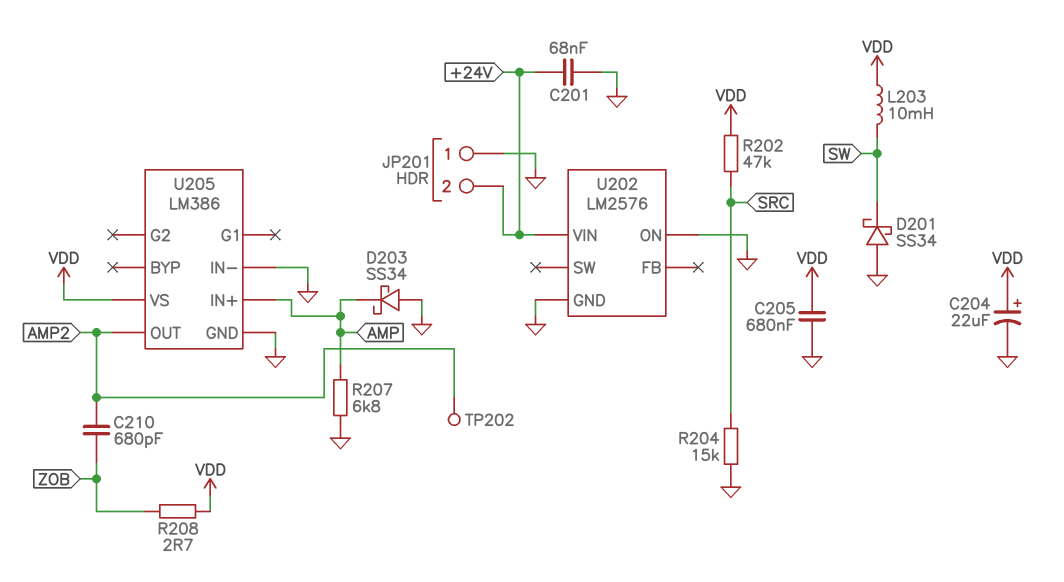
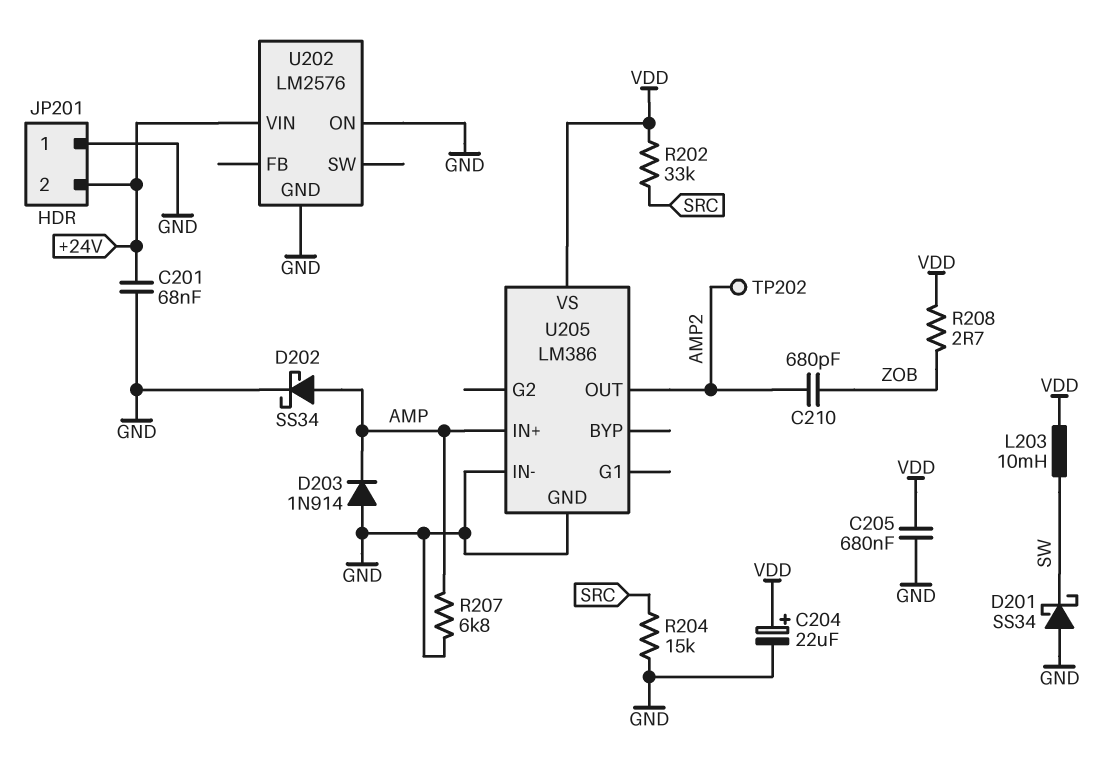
D202: none -> schottky SS34 (A AMP, K GND)
D203: schottky SS34 (A GND, K AMP) -> diode 1N914 (A GND, K AMP)
R202: 47k (SRC, VDD) -> 33k (SRC, VDD)

